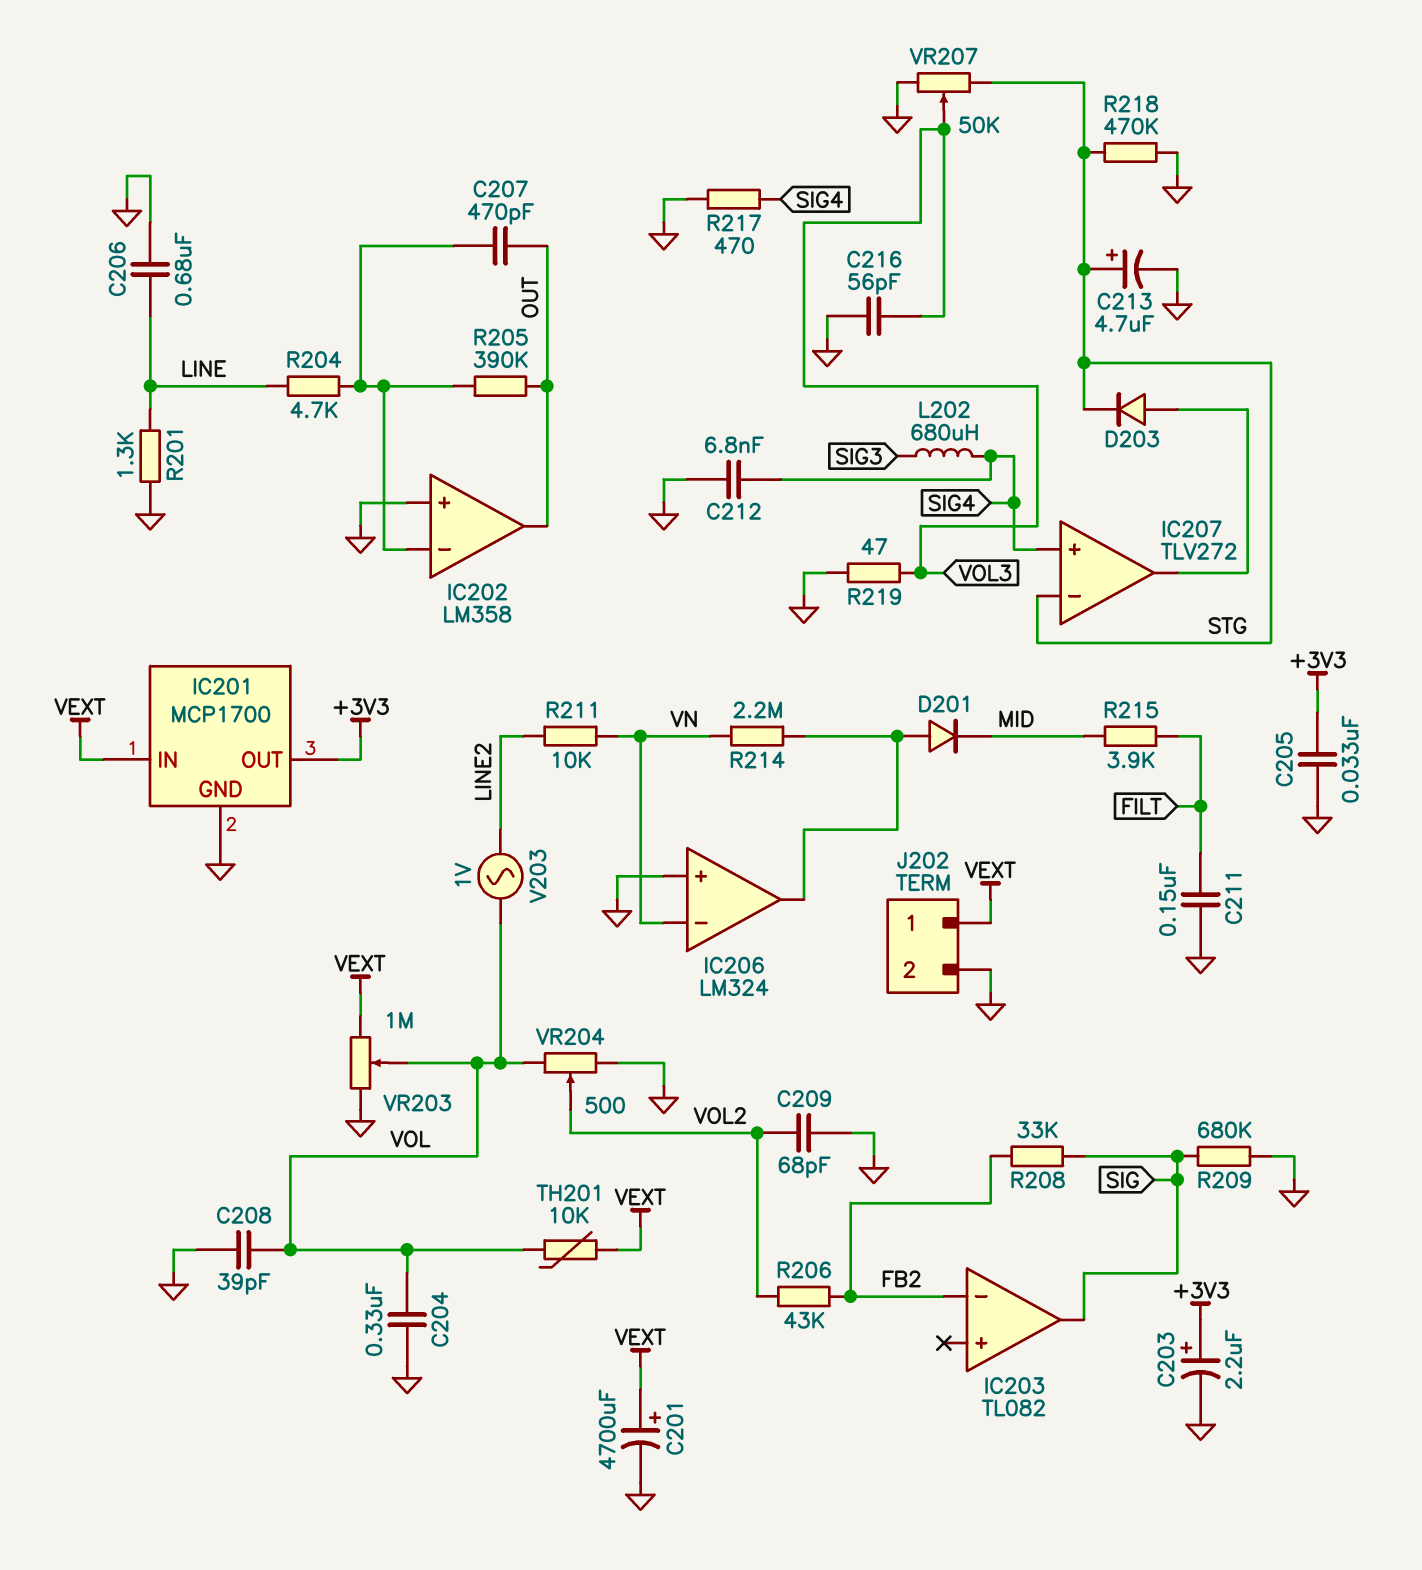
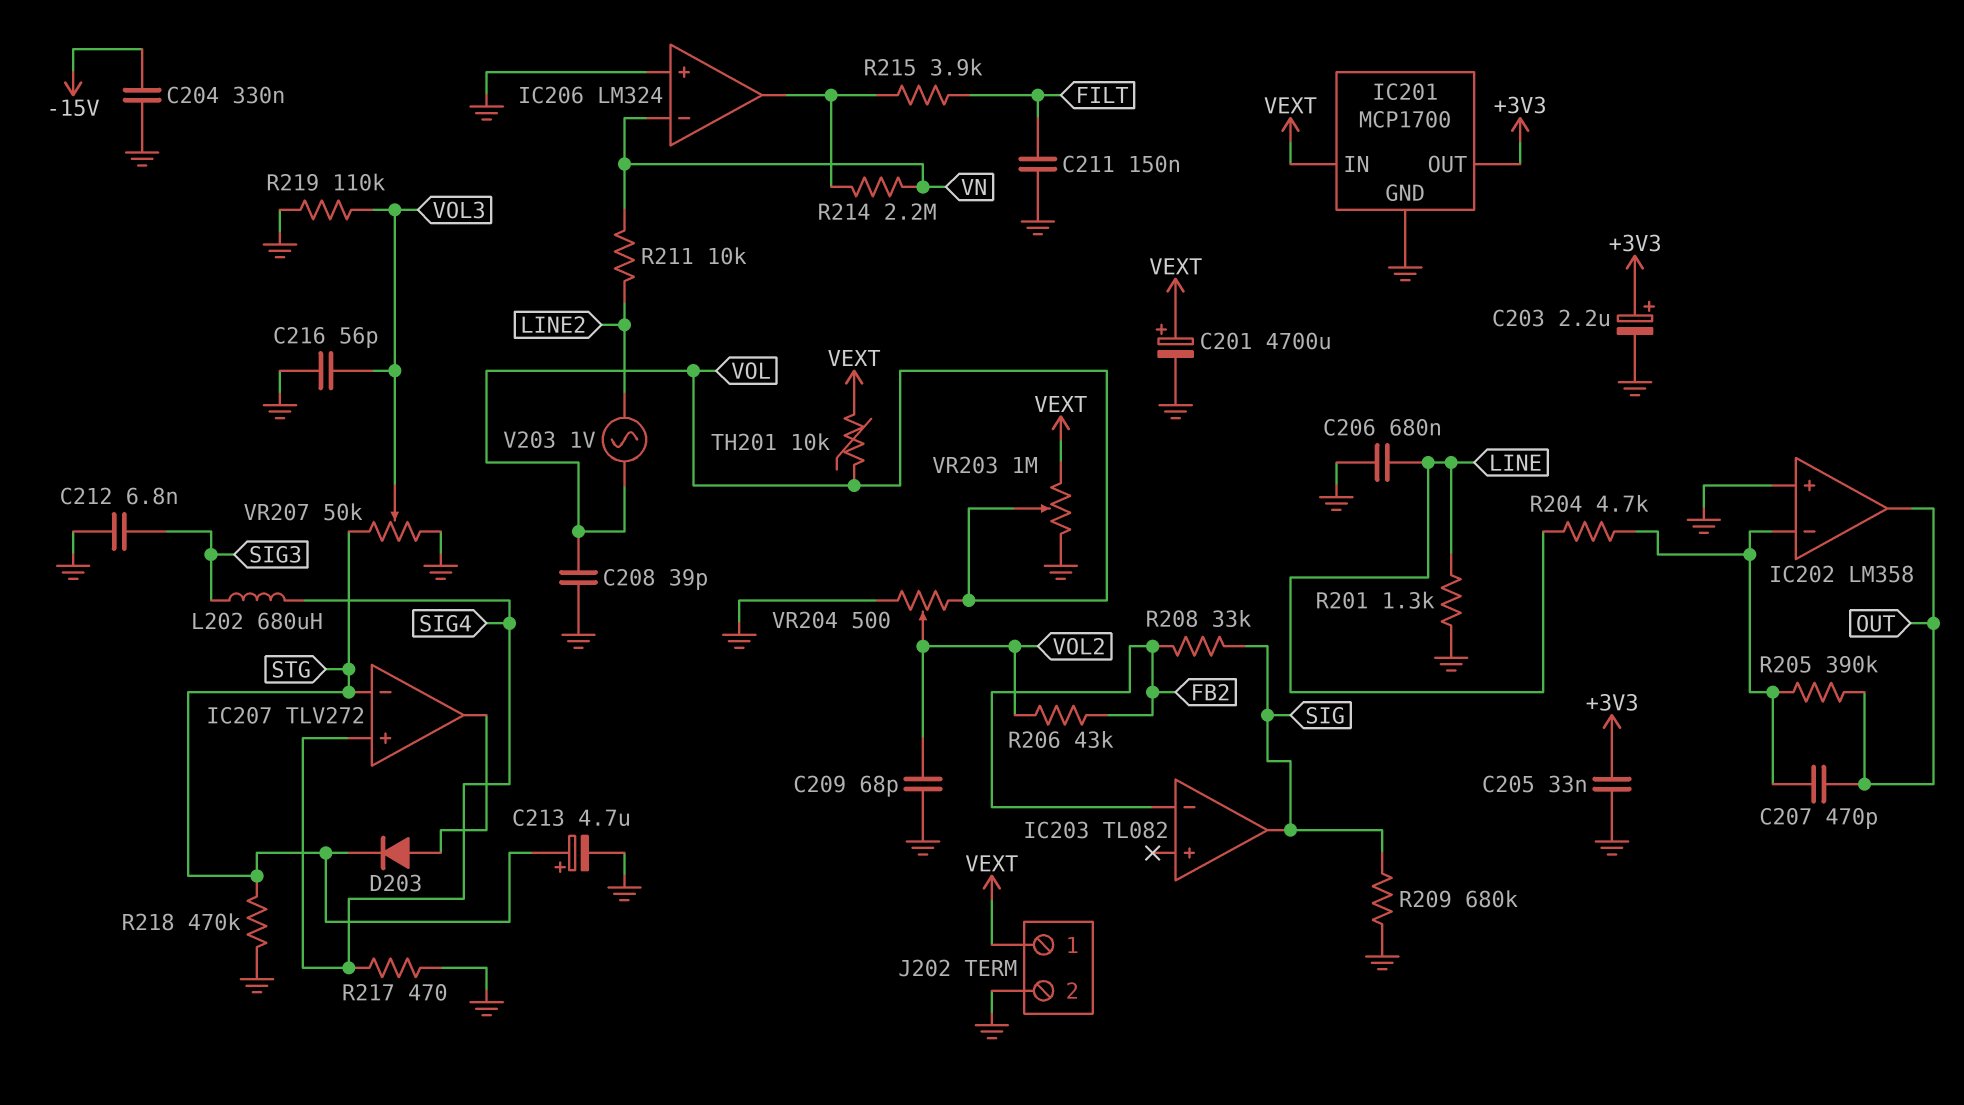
C204: 330nF (GND, VOL) -> 330nF (-15V, GND)
C212: 6.8nF (GND, SIG4) -> 6.8nF (GND, SIG3)
D201: diode (A IC206/out, K MID) -> none
R215: 3.9k (FILT, MID) -> 3.9k (FILT, IC206/out)
R219: 47 (GND, VOL3) -> 110k (GND, VOL3)

